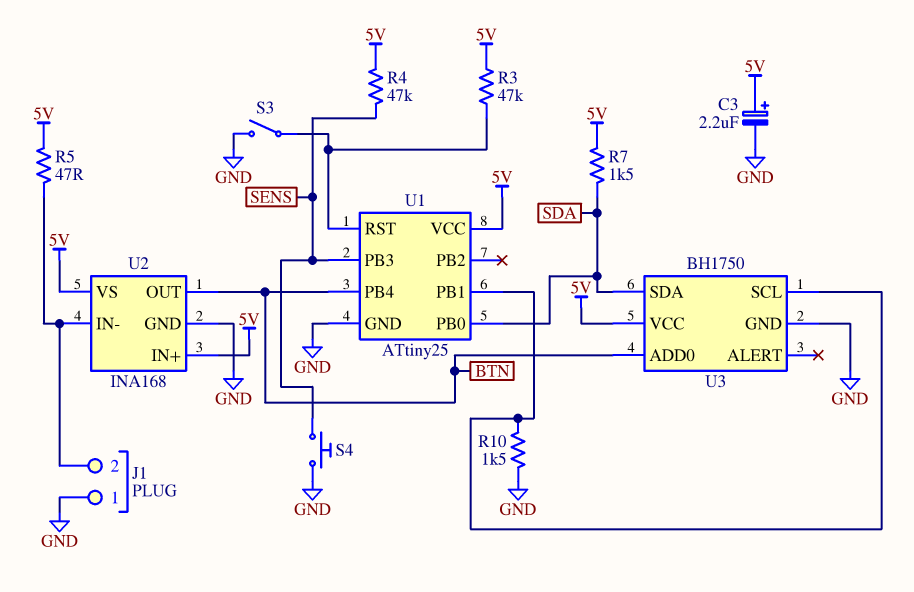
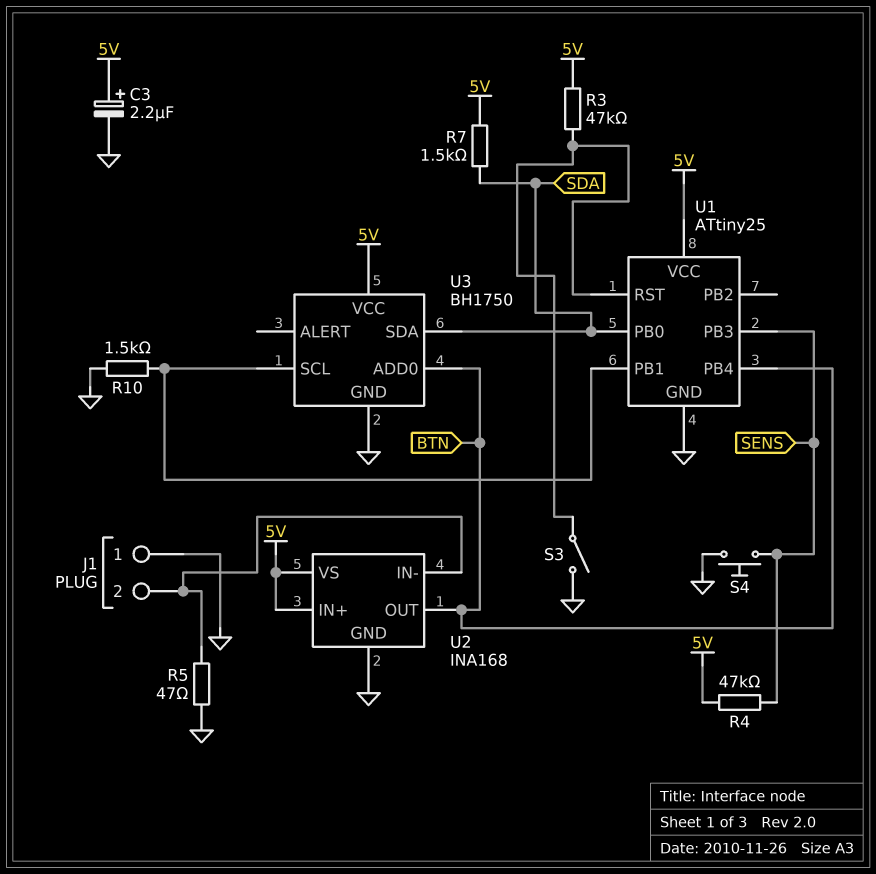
R5: 47 (5V, J1/2) -> 47 (GND, J1/2)

